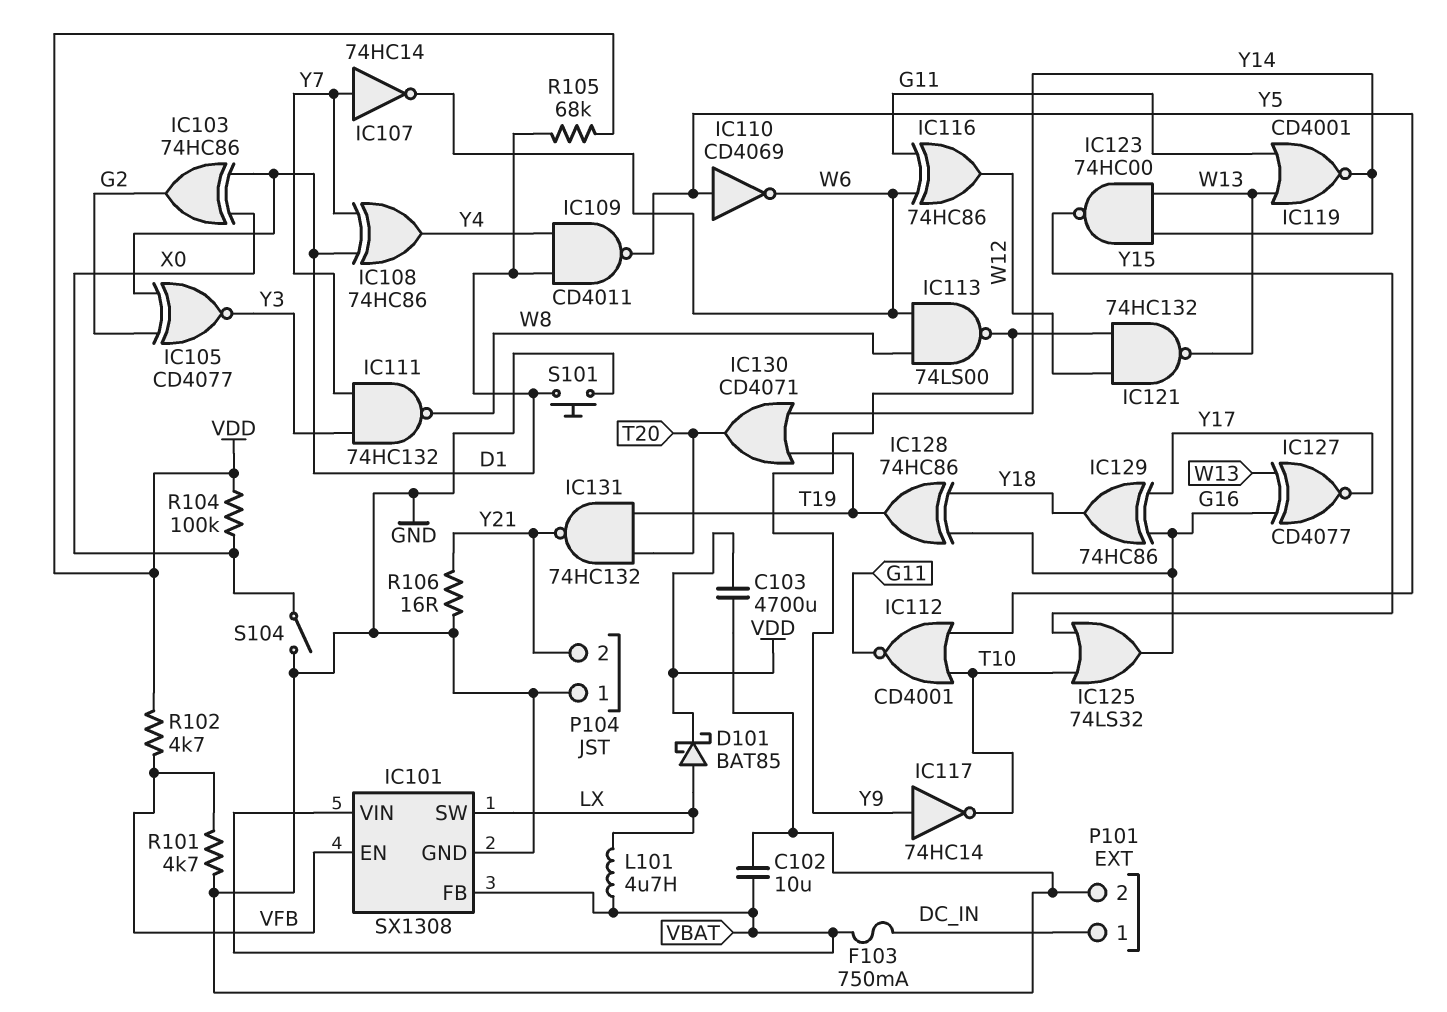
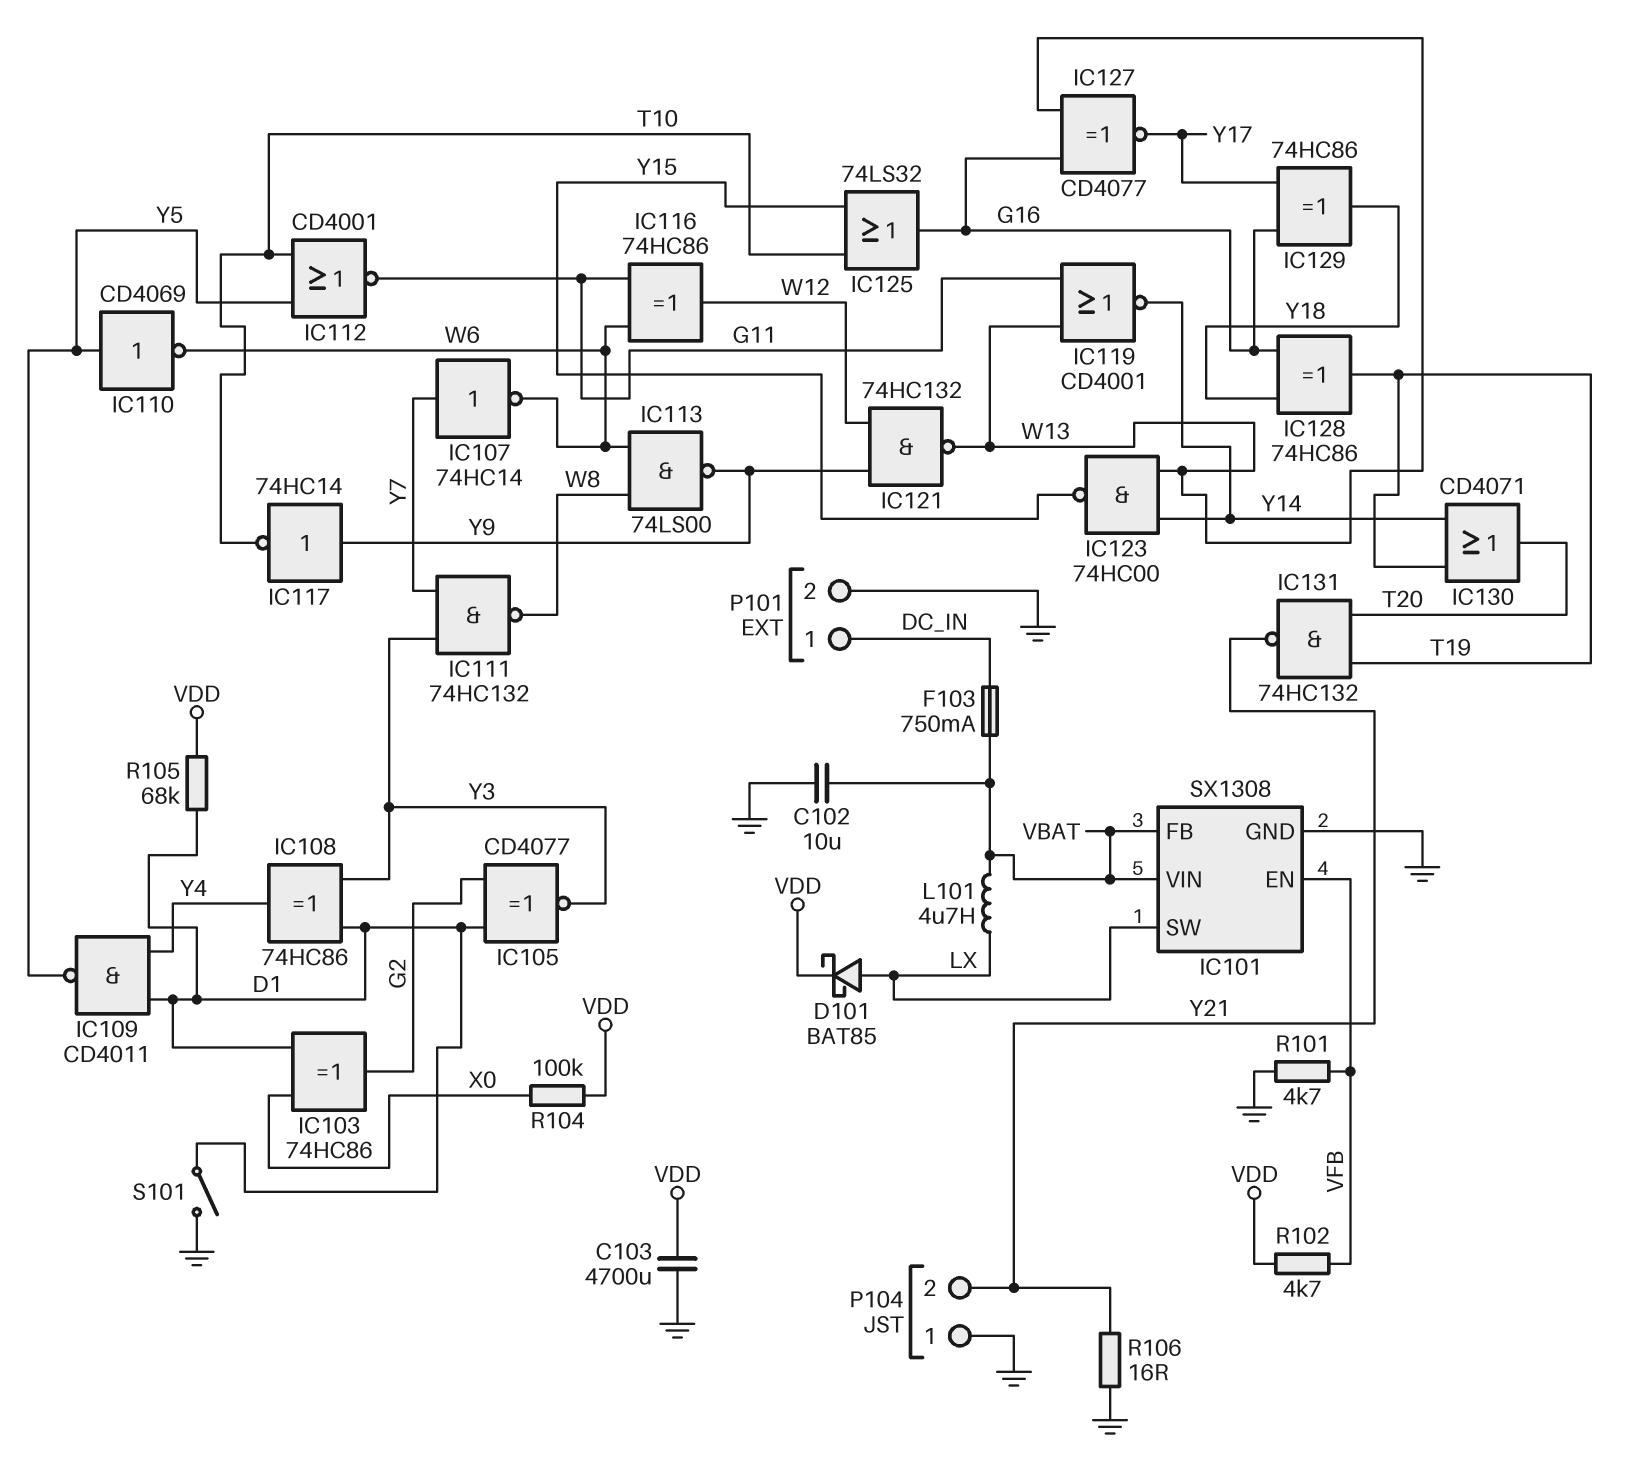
IC108: XOR 74HC86 (in D1, in Y7, out Y4) -> XOR 74HC86 (in D1, in Y3, out Y4)
S101: button (D1, GND) -> switch (D1, GND)
S104: switch (GND, X0) -> none

